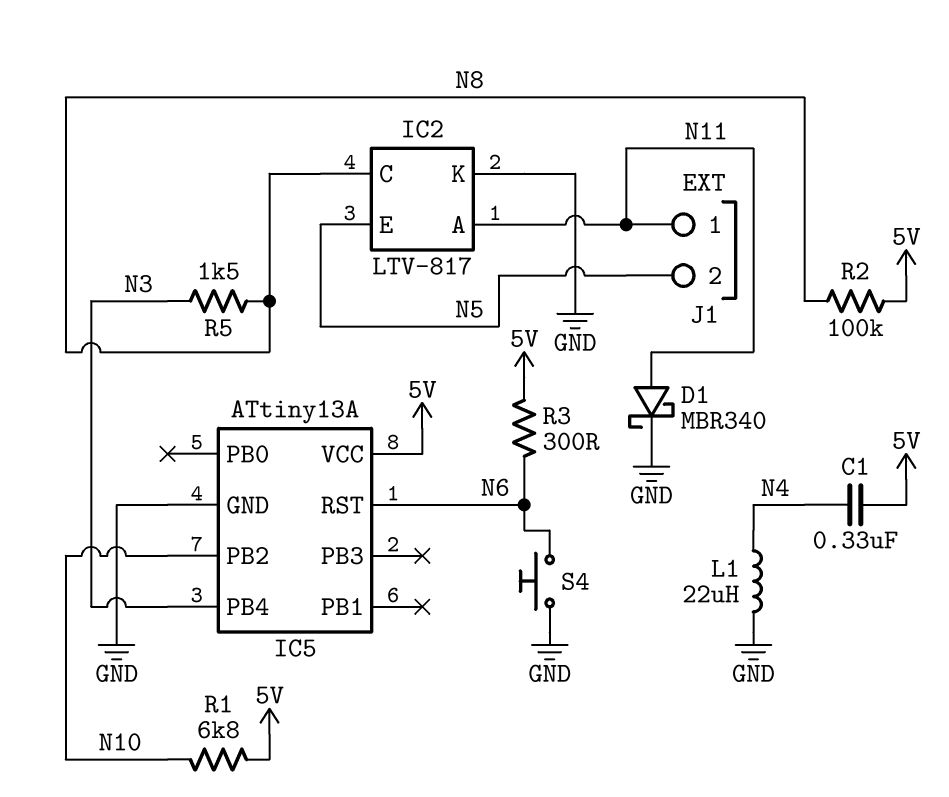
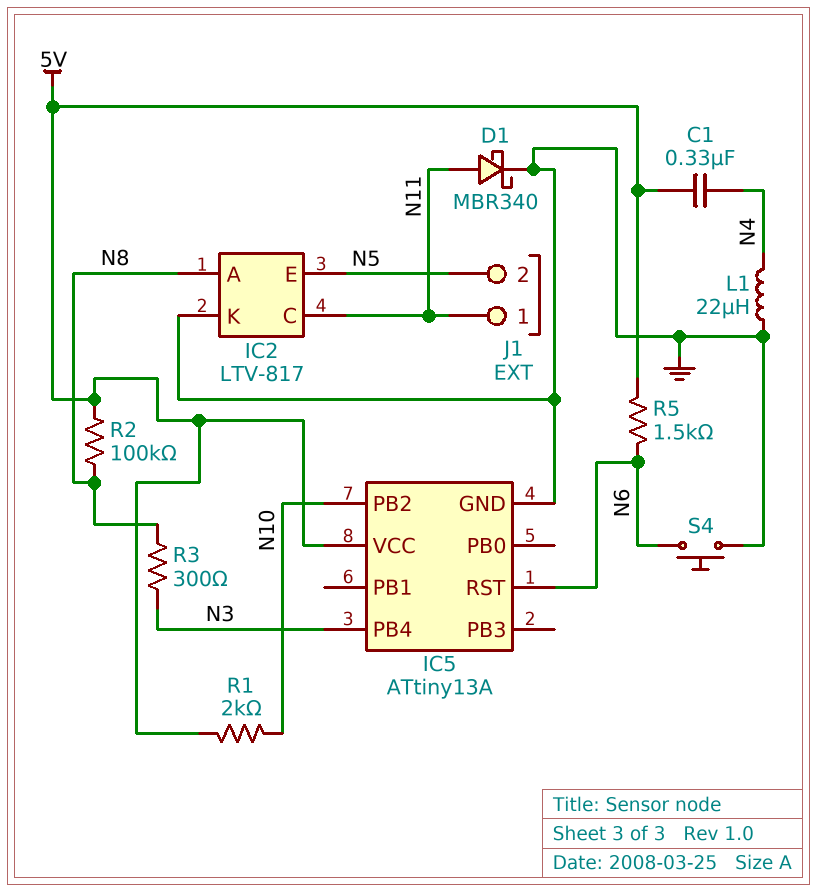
IC2 pin A: N11 -> N8
IC2 pin C: N8 -> N11
R1: 6.8k (5V, N10) -> 2k (5V, N10)
R3: 300 (5V, N6) -> 300 (N3, N8)
R5: 1.5k (N3, N8) -> 1.5k (5V, N6)

